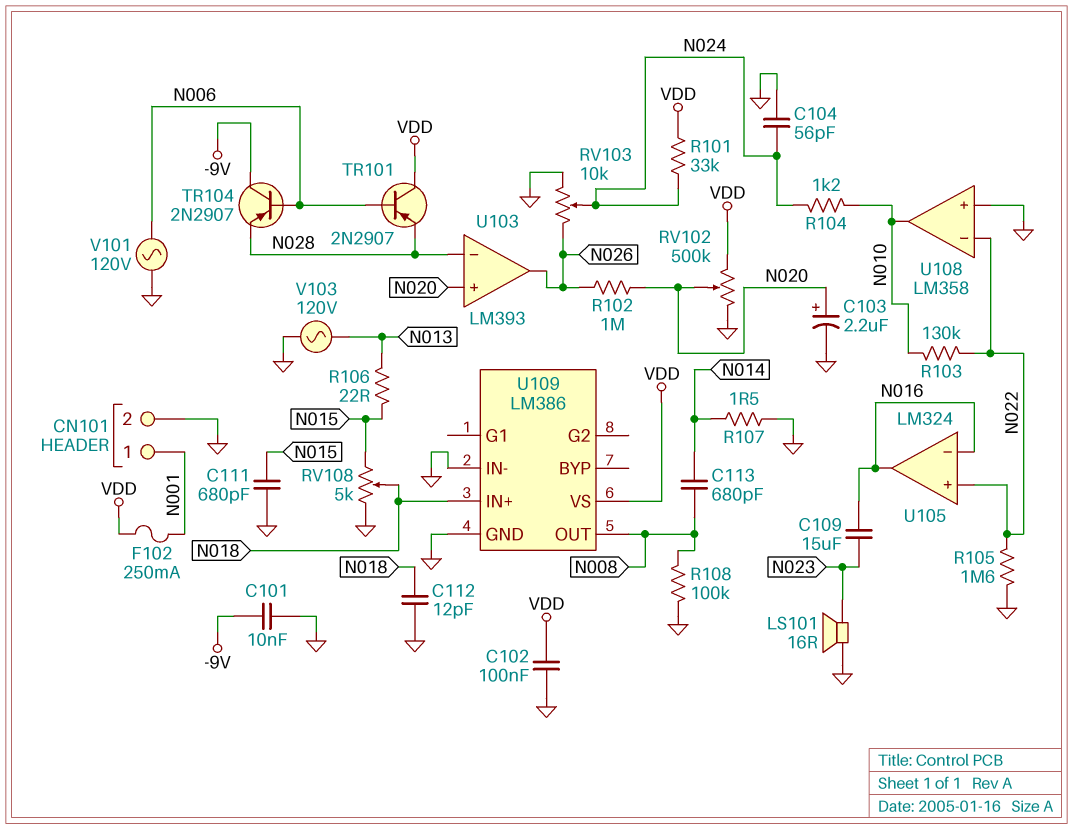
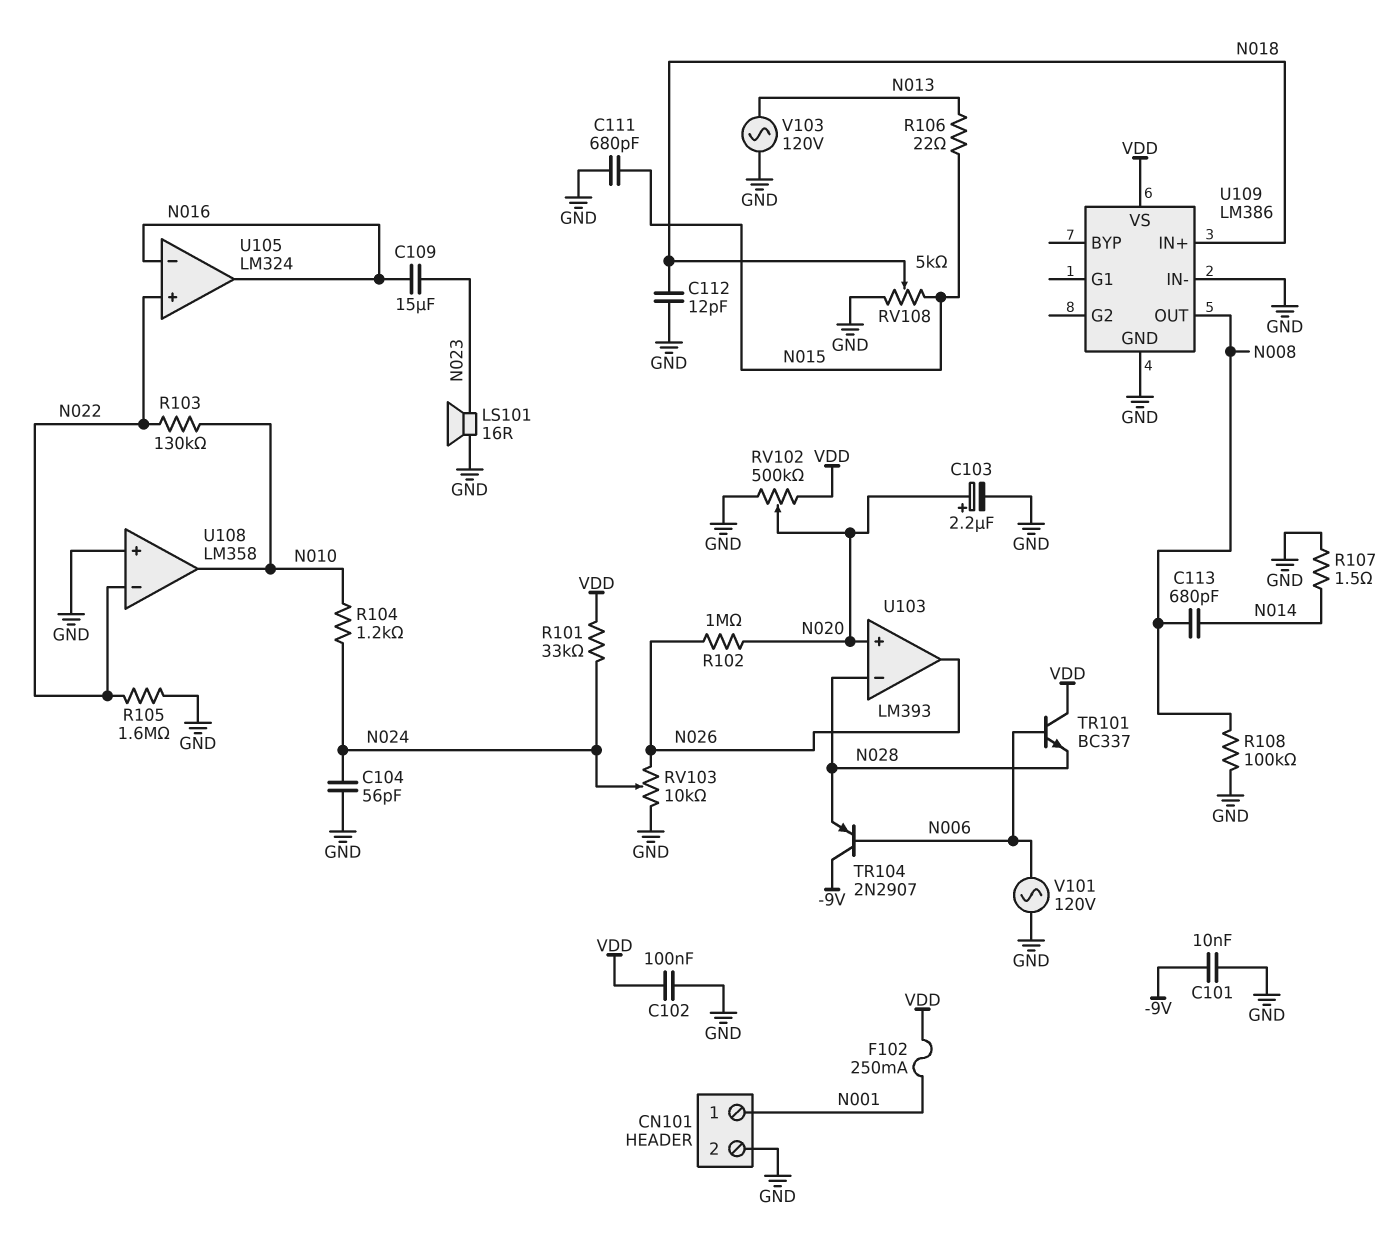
TR101: PNP 2N2907 (B N006, C VDD, E N028) -> NPN BC337 (B N006, C VDD, E N028)

